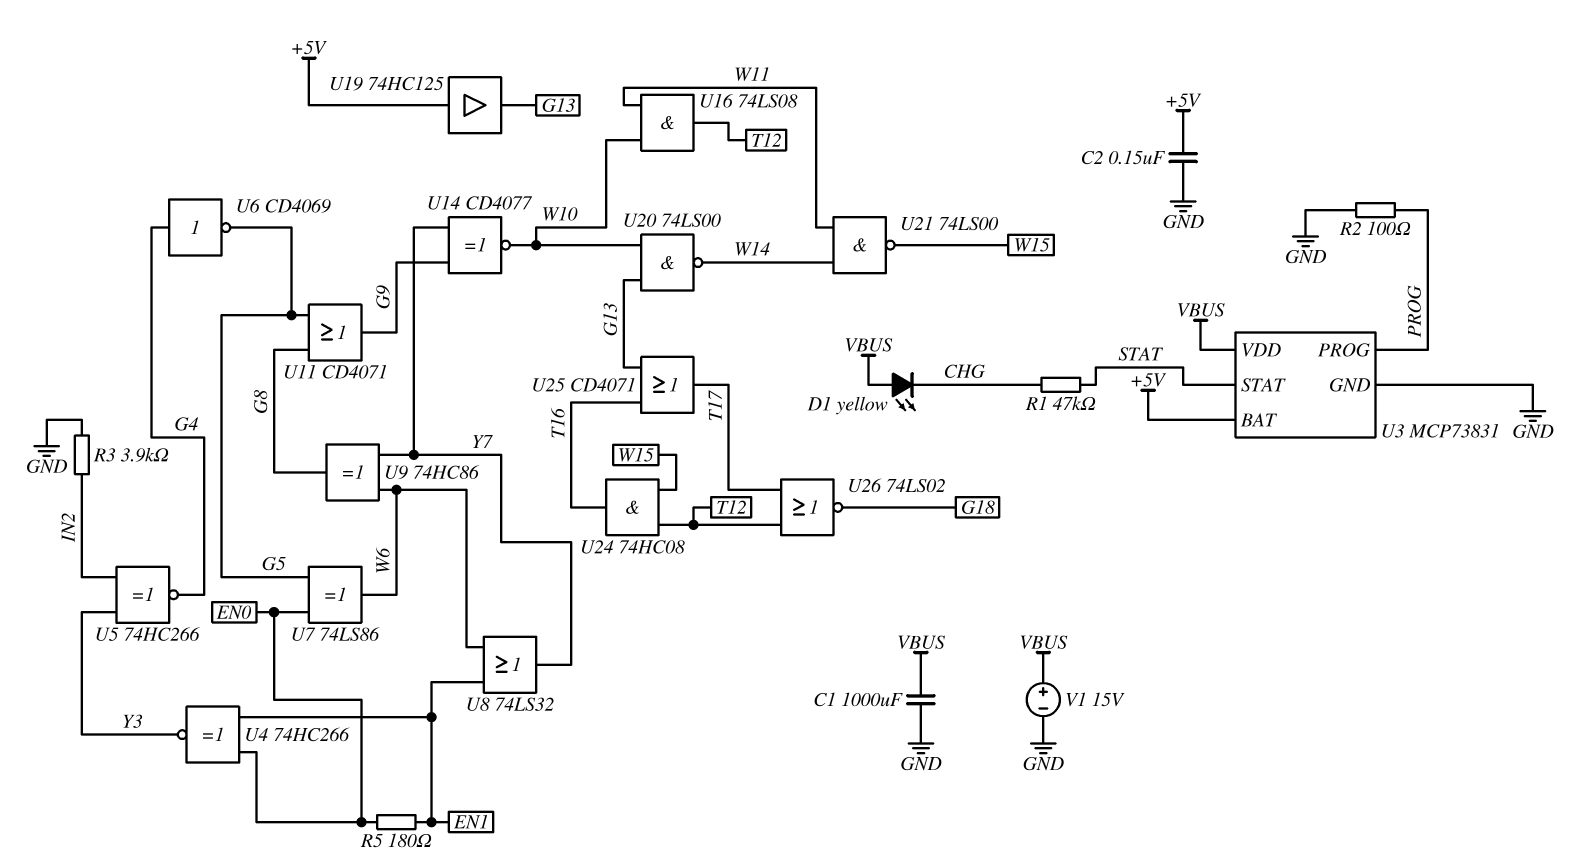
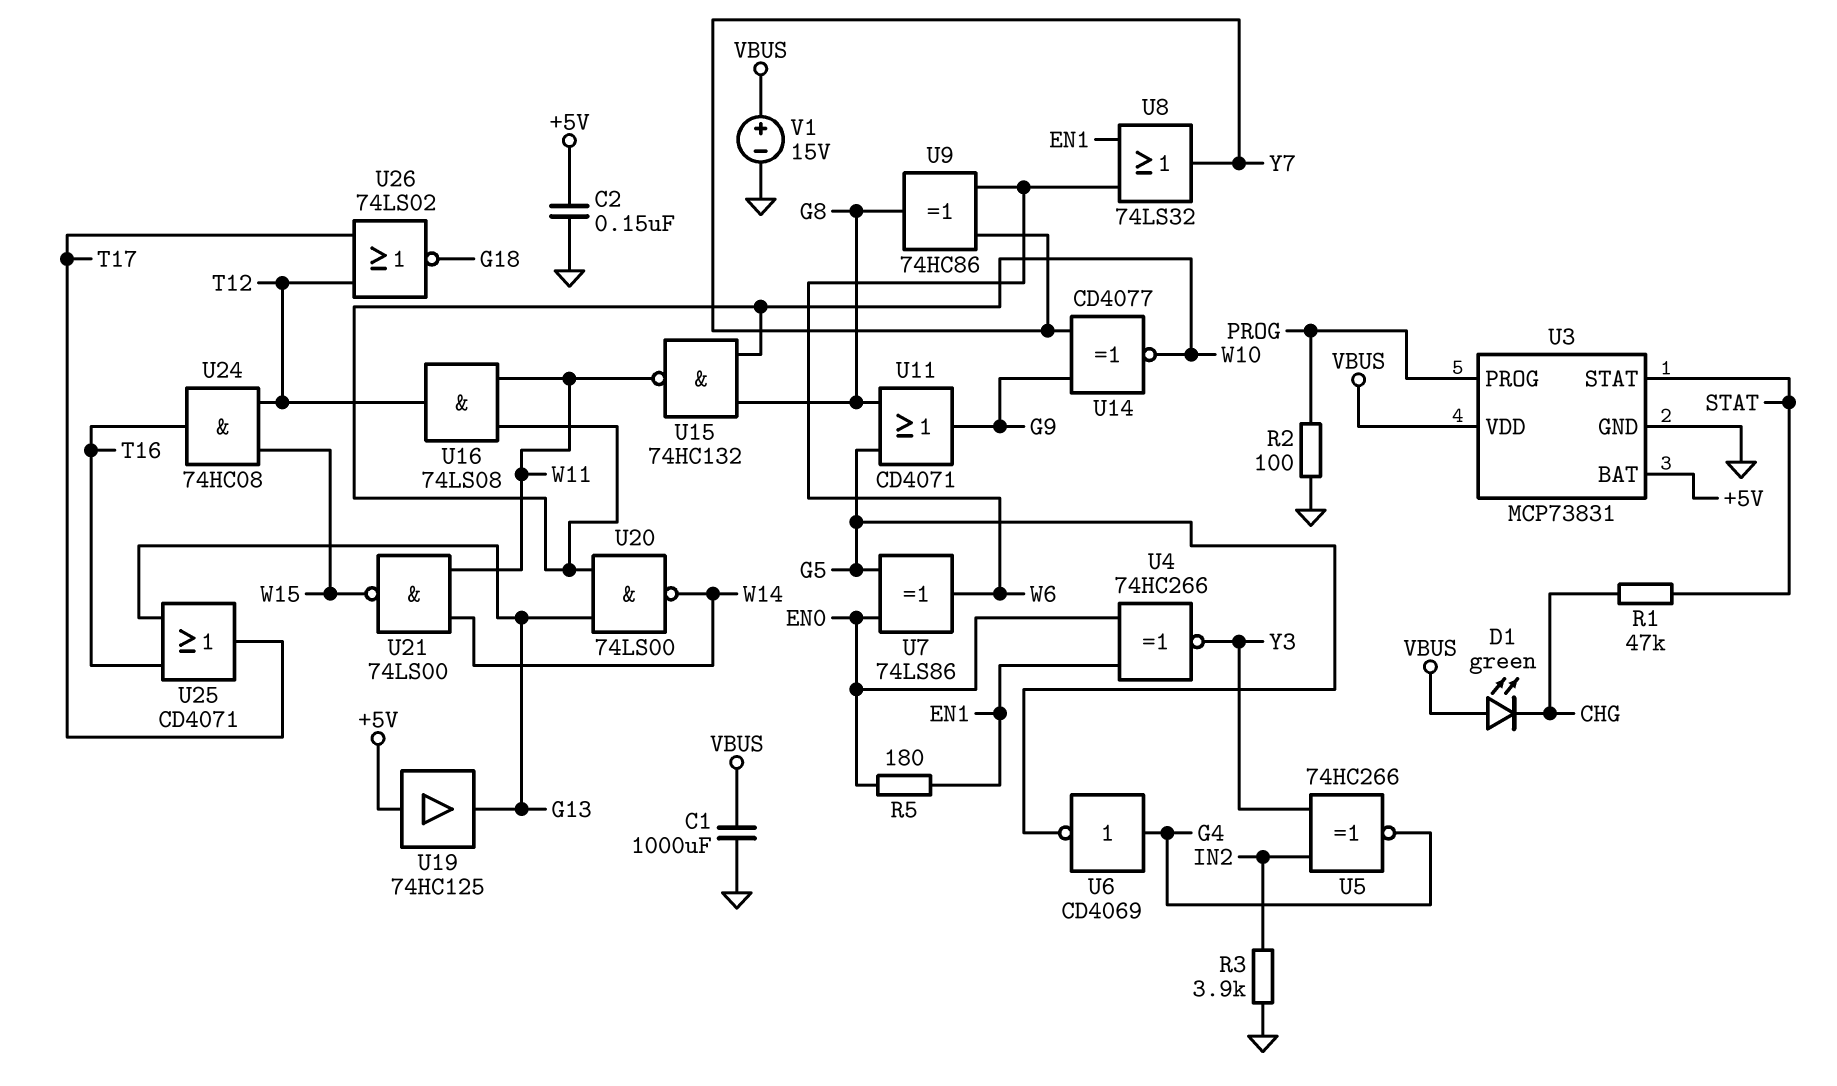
D1: LED yellow (A VBUS, K CHG) -> LED green (A VBUS, K CHG)
U15: none -> NAND 74HC132 (in G8, in W10, out W11)

